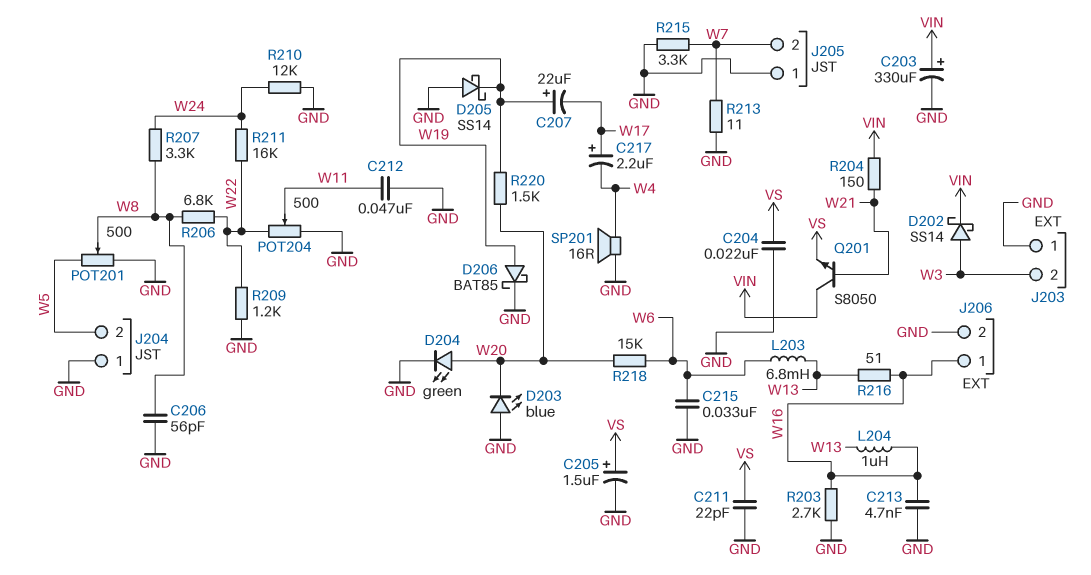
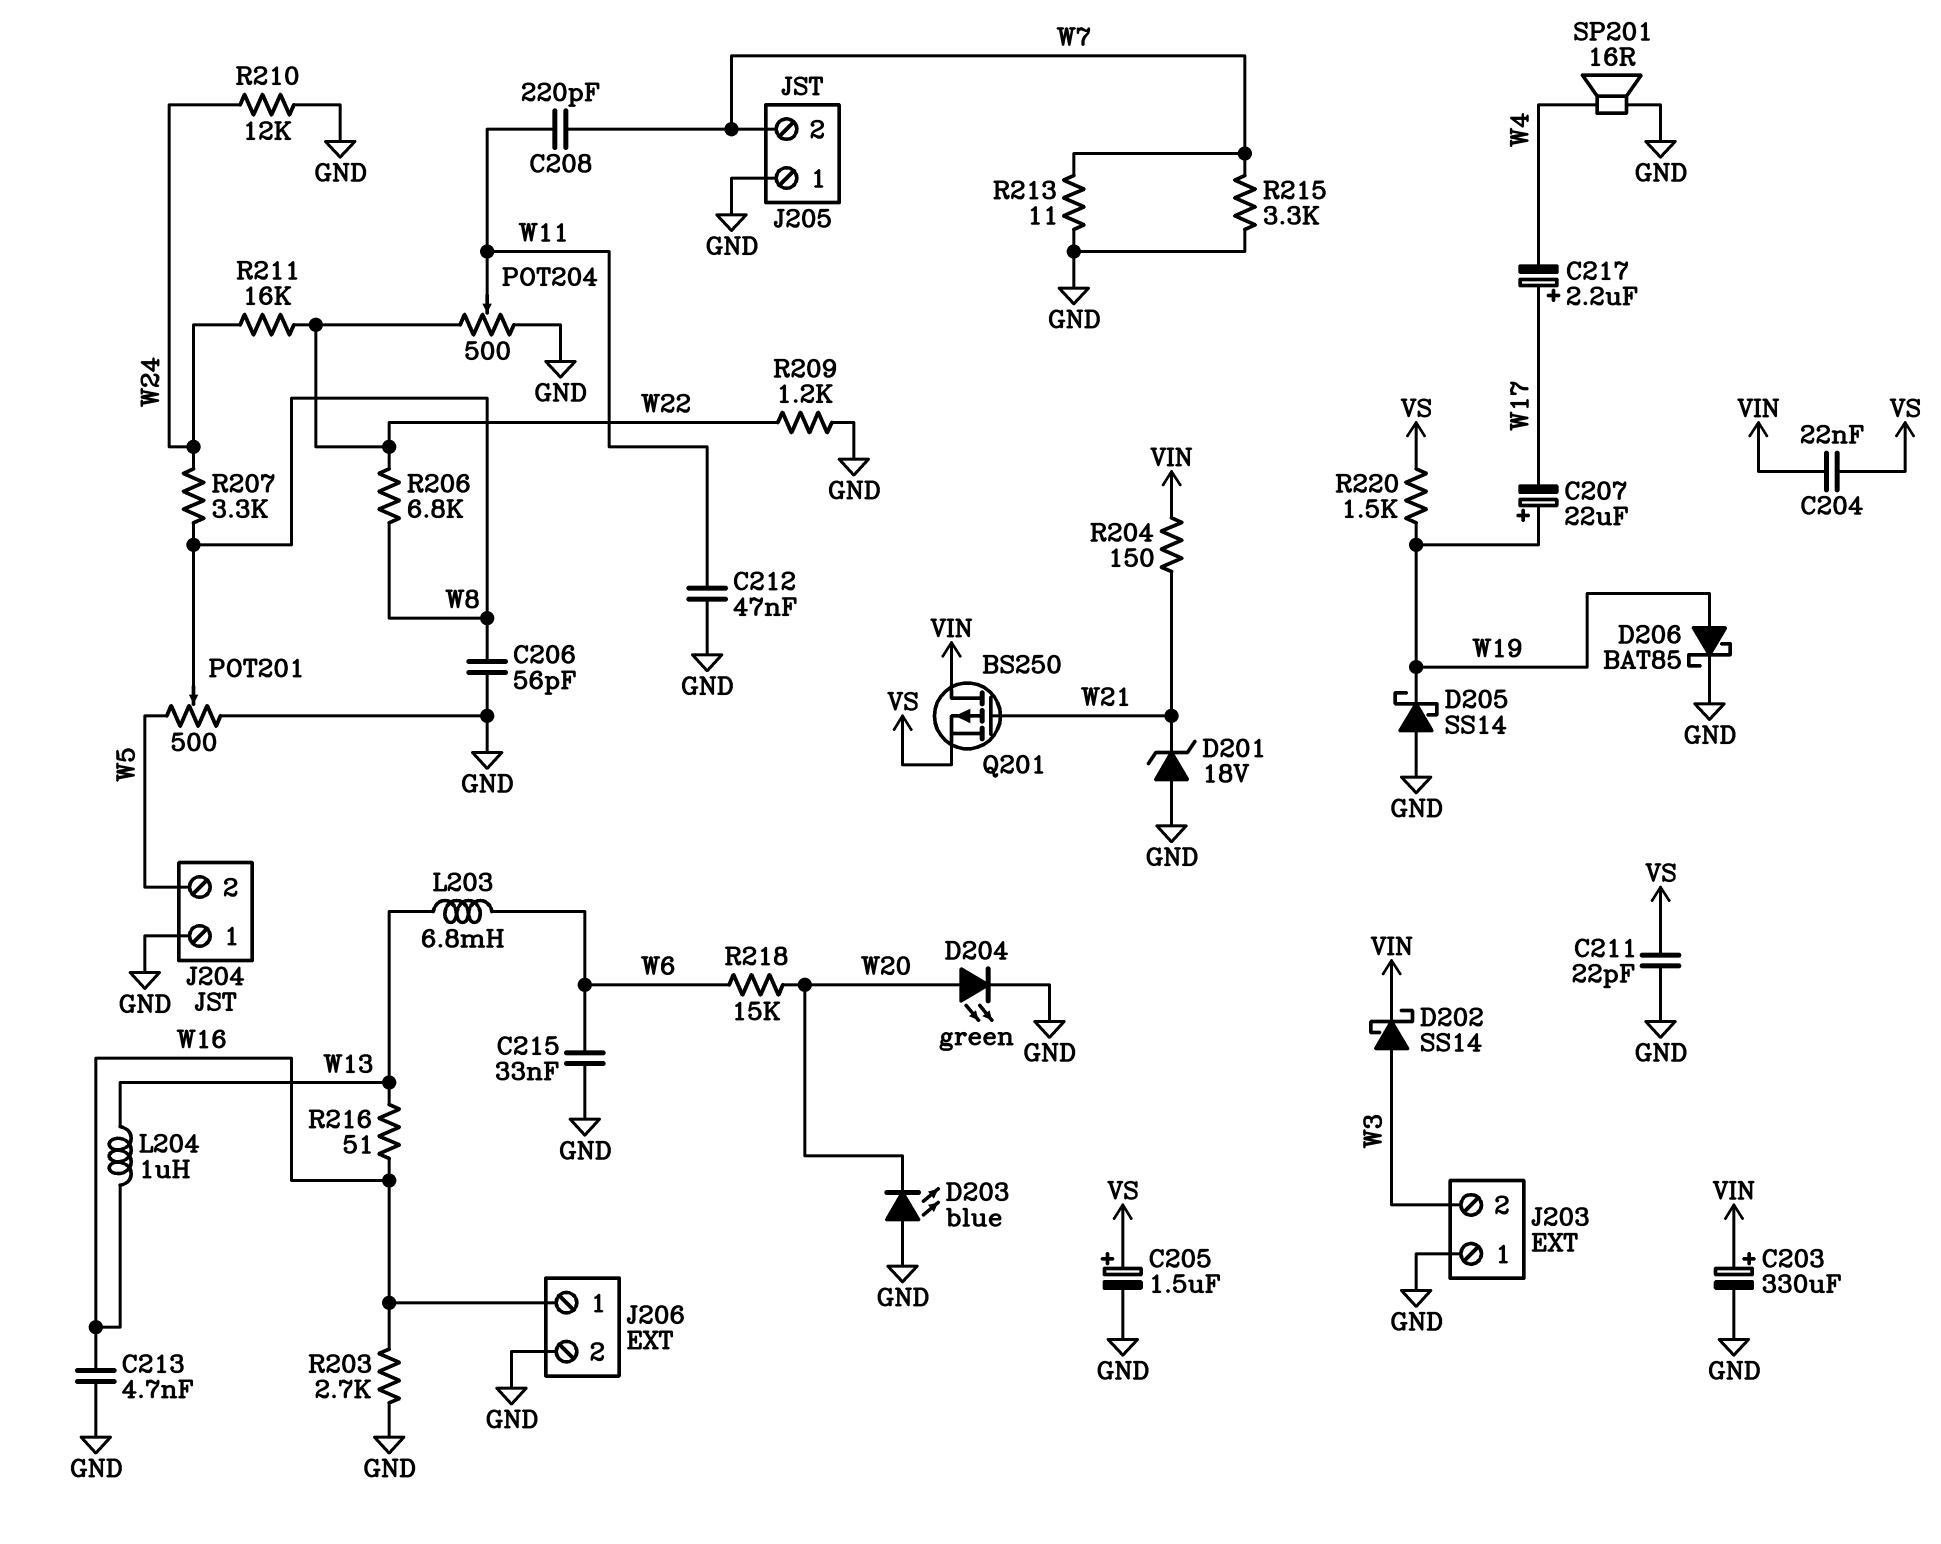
C204: 22nF (GND, VS) -> 22nF (VIN, VS)
C208: none -> 220pF (W7, W11)
D201: none -> zener 18V (A GND, K W21)
Q201: NPN S8050 (B W21, C VIN, E VS) -> PMOS BS250 (G W21, D VIN, S VS)
R220: 1.5k (W19, W20) -> 1.5k (VS, W19)

